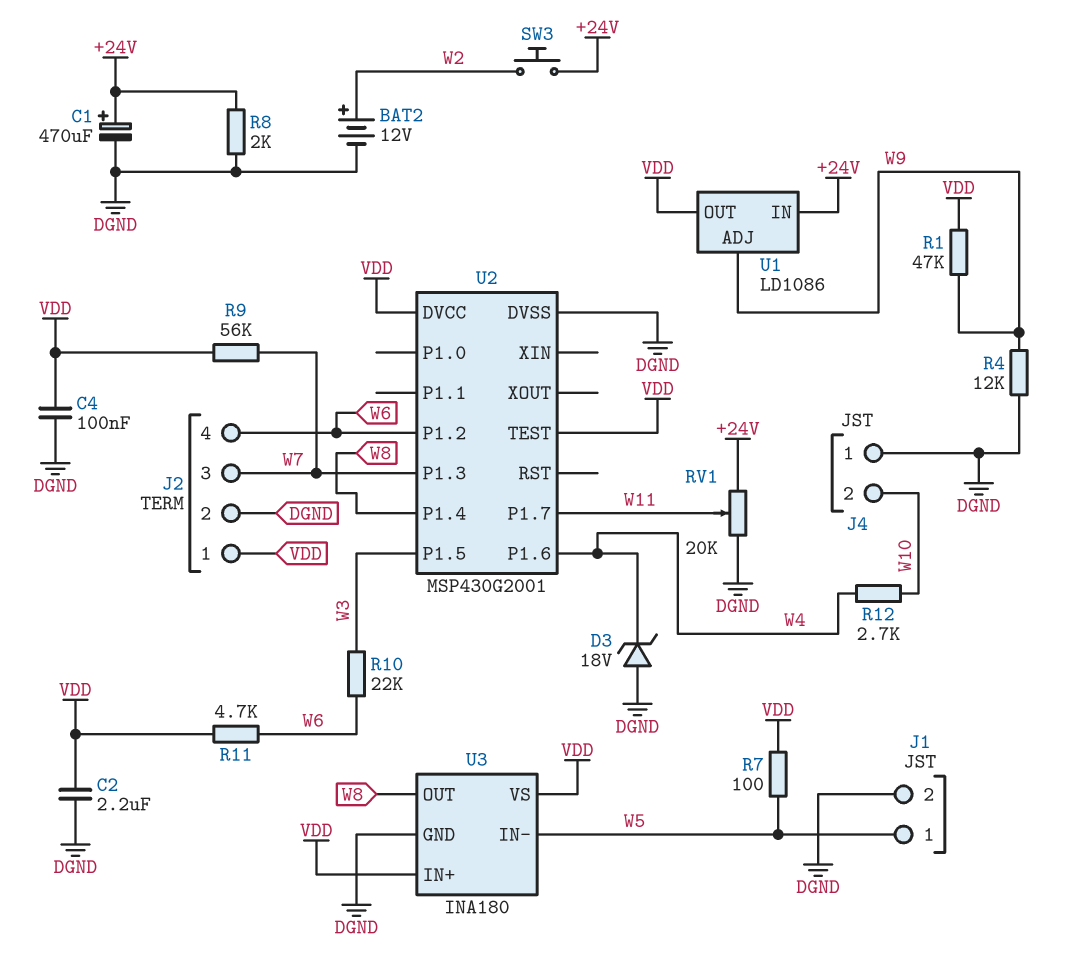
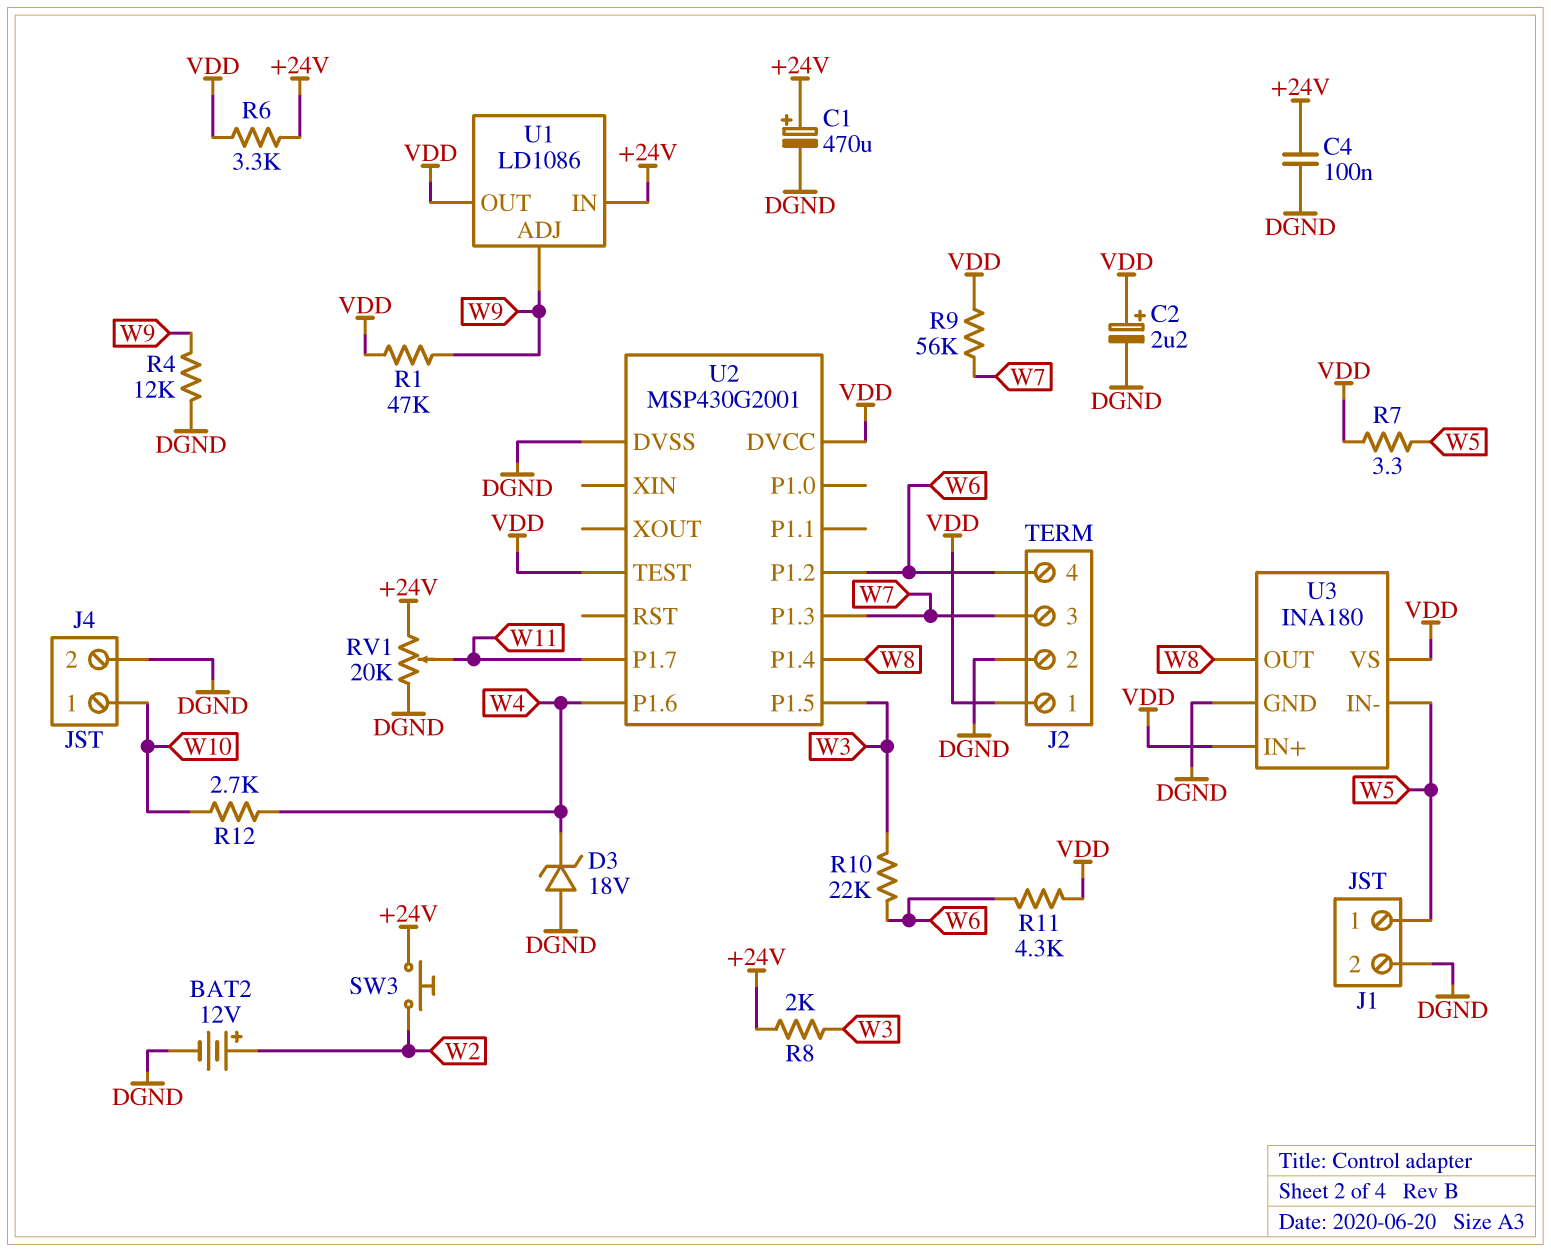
C2: 2.2uF (DGND, VDD) -> 2.2uF (plus VDD, minus DGND)
C4: 100nF (DGND, VDD) -> 100nF (+24V, DGND)
J4 pin 1: DGND -> W10
J4 pin 2: W10 -> DGND
R6: none -> 3.3k (+24V, VDD)
R7: 100 (VDD, W5) -> 3.3 (VDD, W5)
R8: 2k (+24V, DGND) -> 2k (+24V, W3)
R11: 4.7k (VDD, W6) -> 4.3k (VDD, W6)

